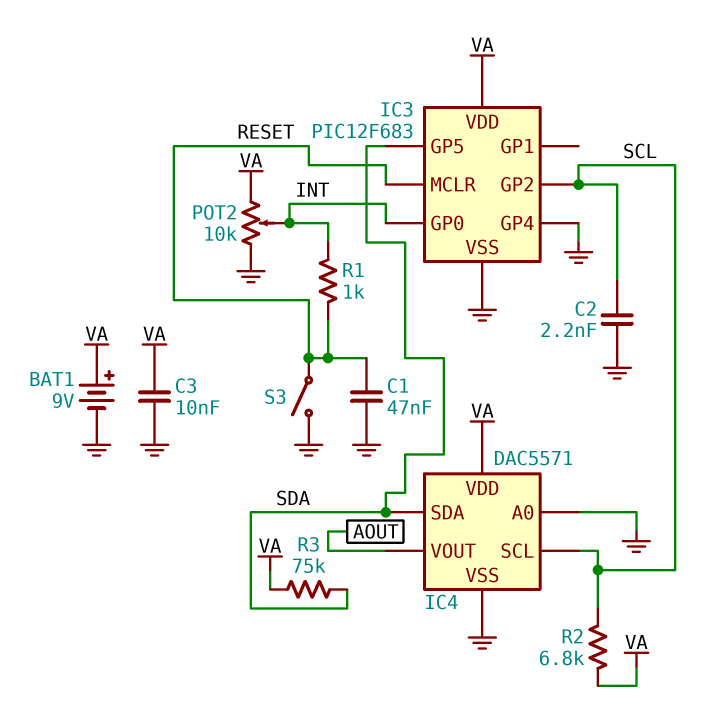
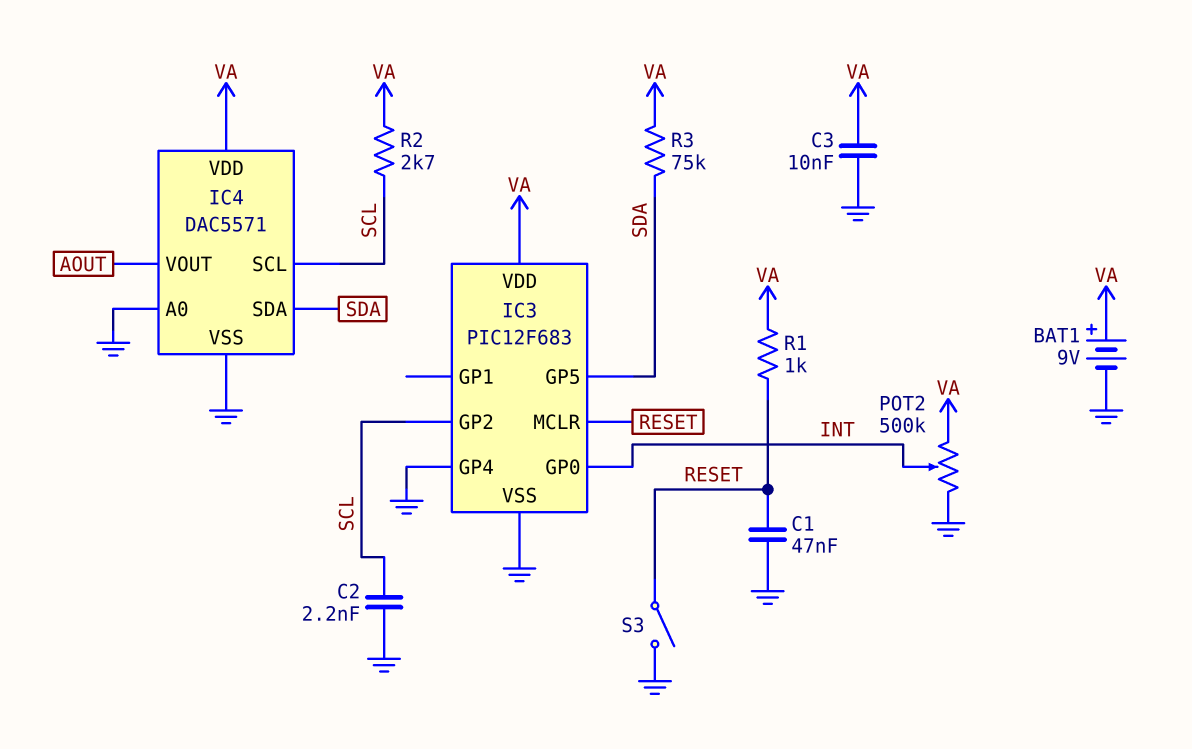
POT2: 10k (GND, VA, wiper INT) -> 500k (GND, VA, wiper INT)
R1: 1k (INT, RESET) -> 1k (RESET, VA)
R2: 6.8k (SCL, VA) -> 2.7k (SCL, VA)

